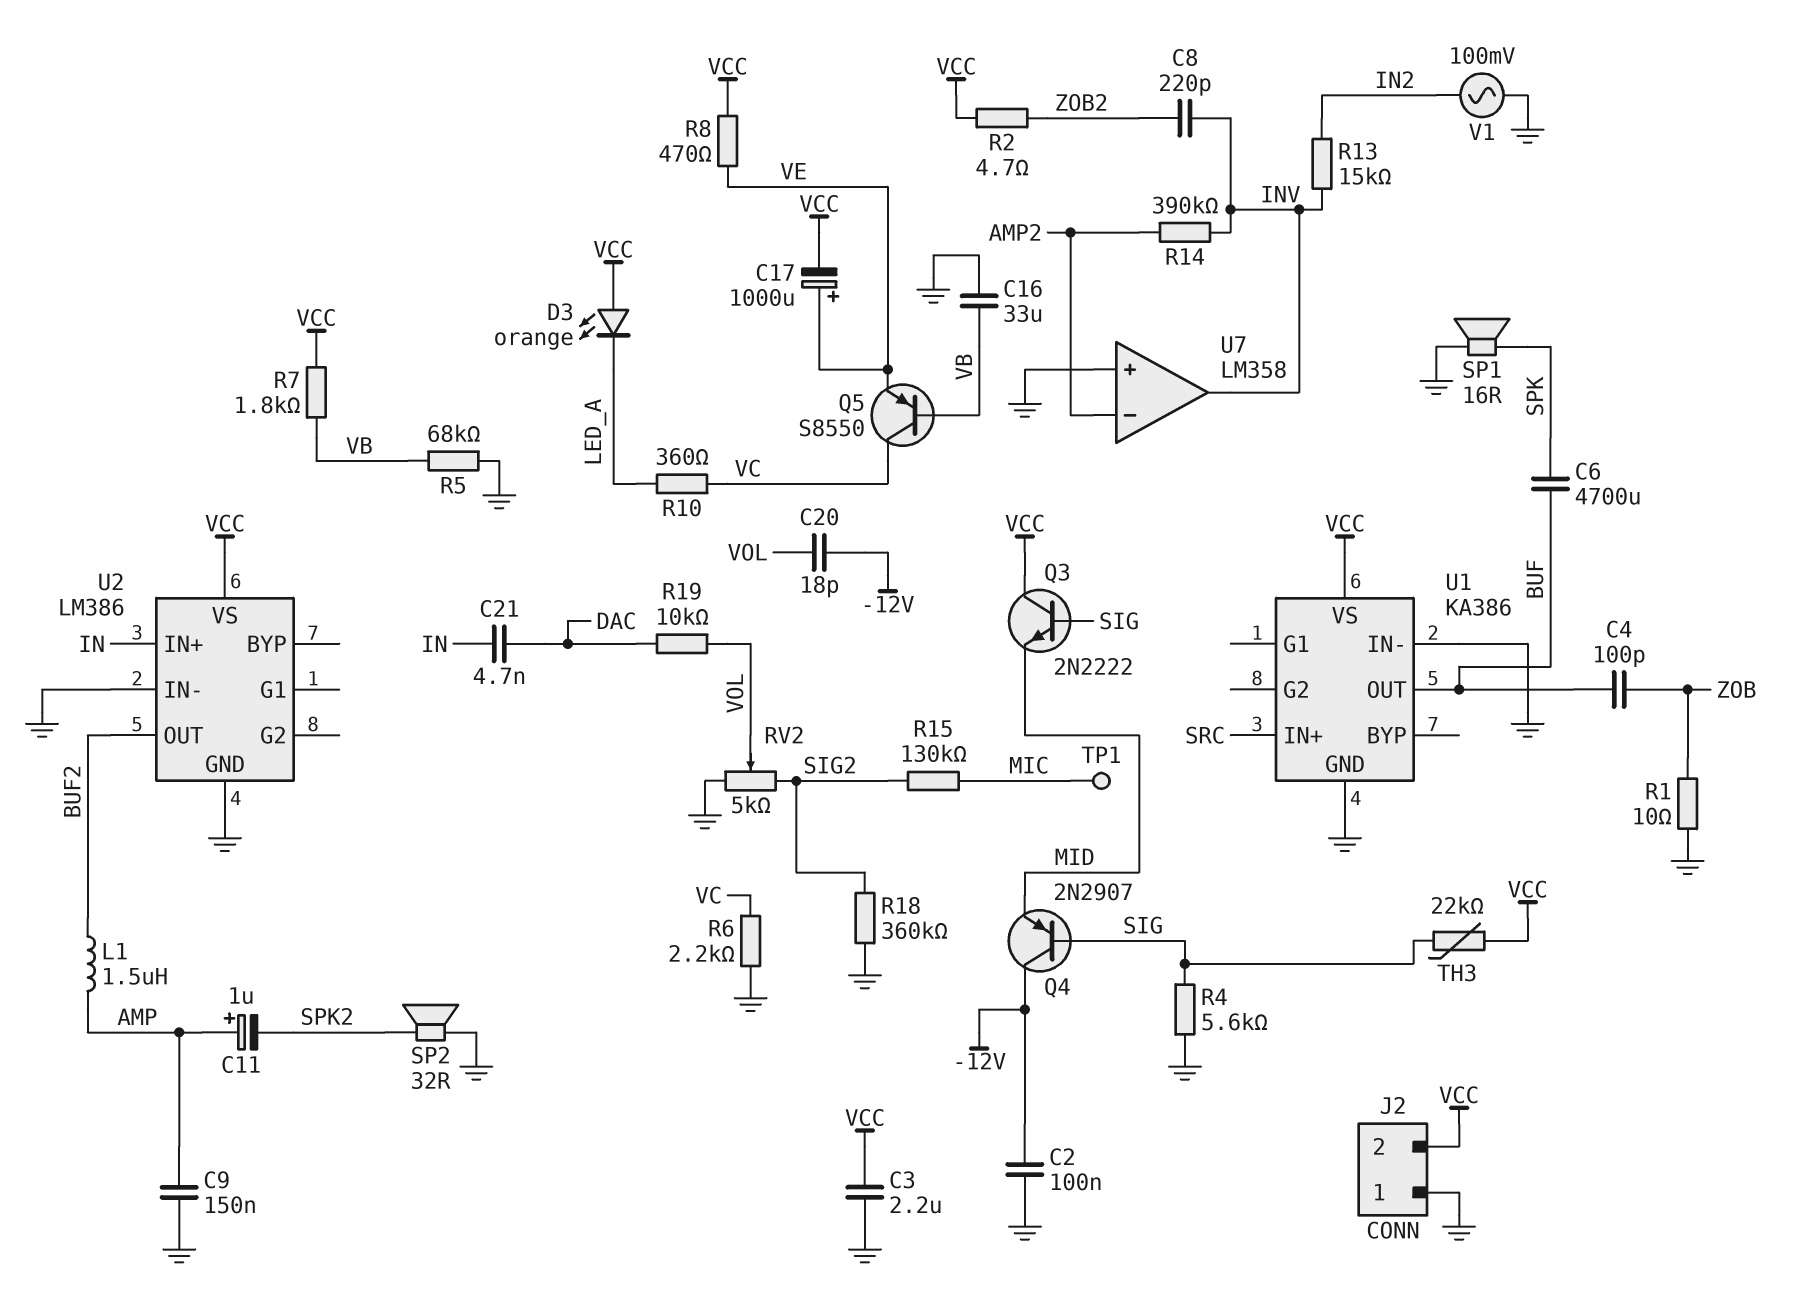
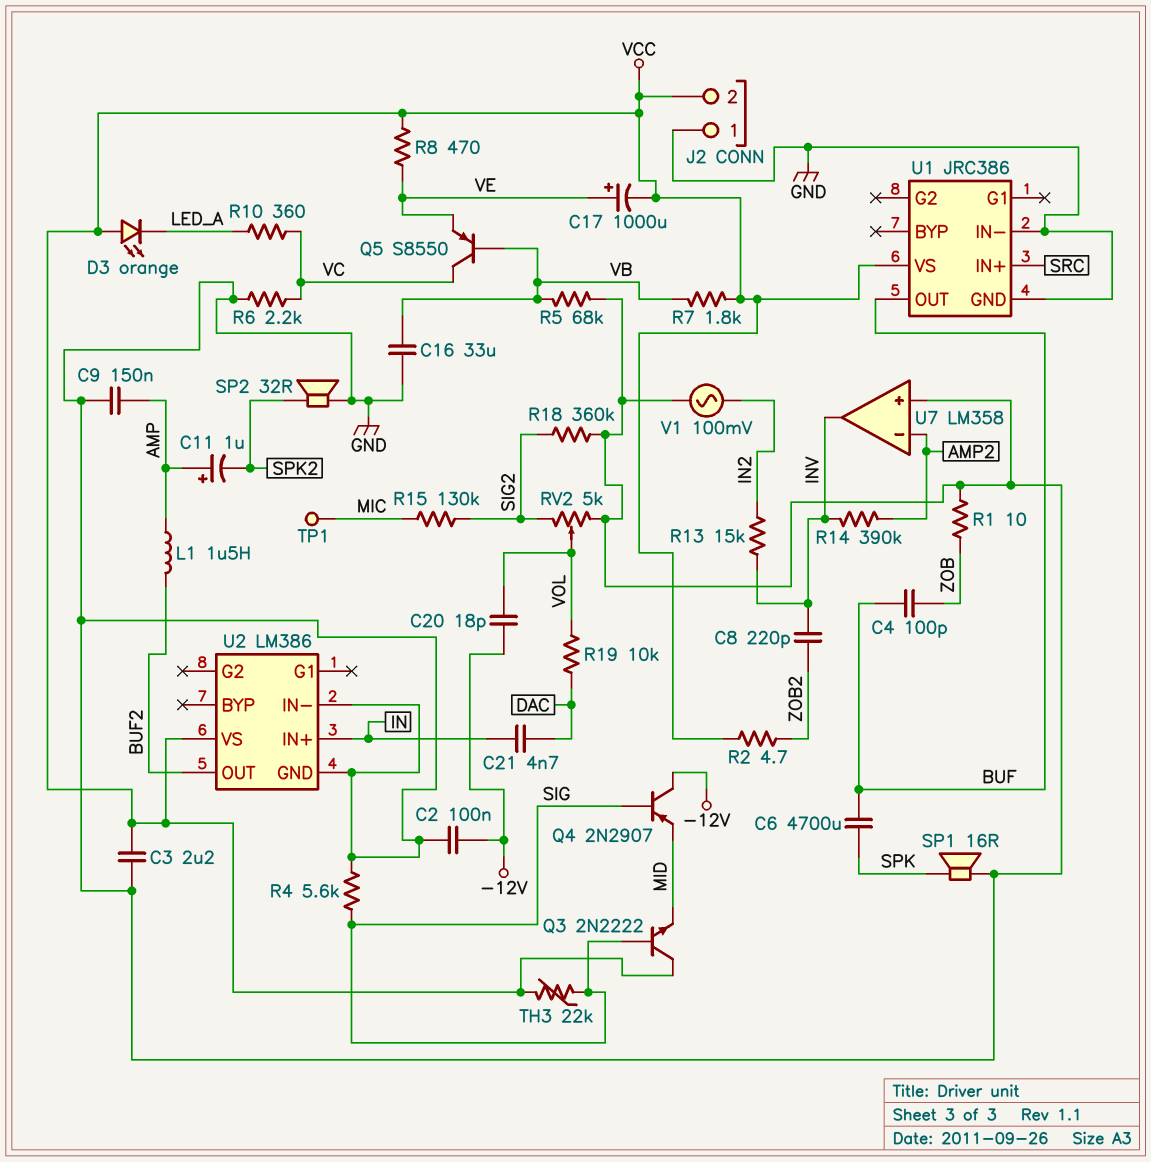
U1: KA386 -> JRC386

